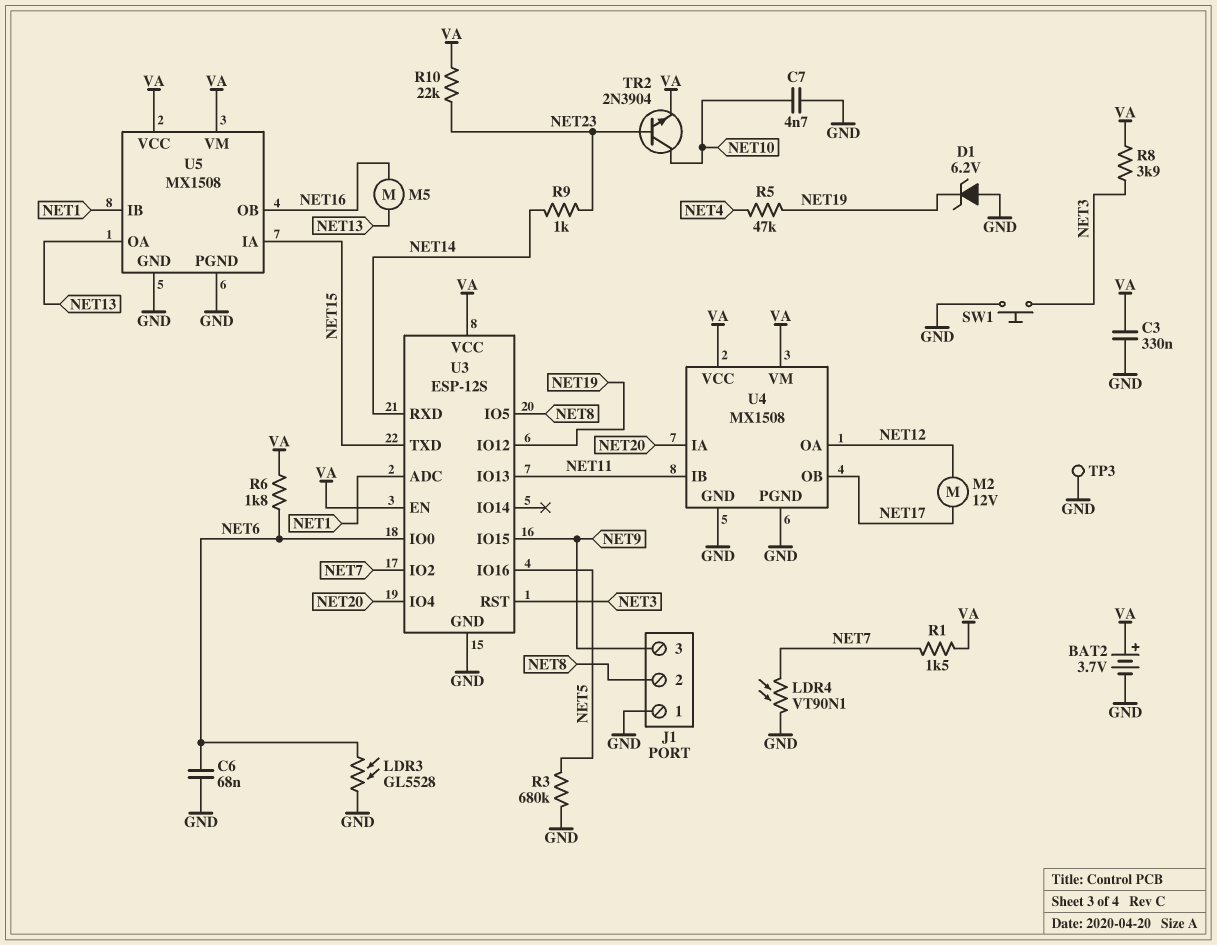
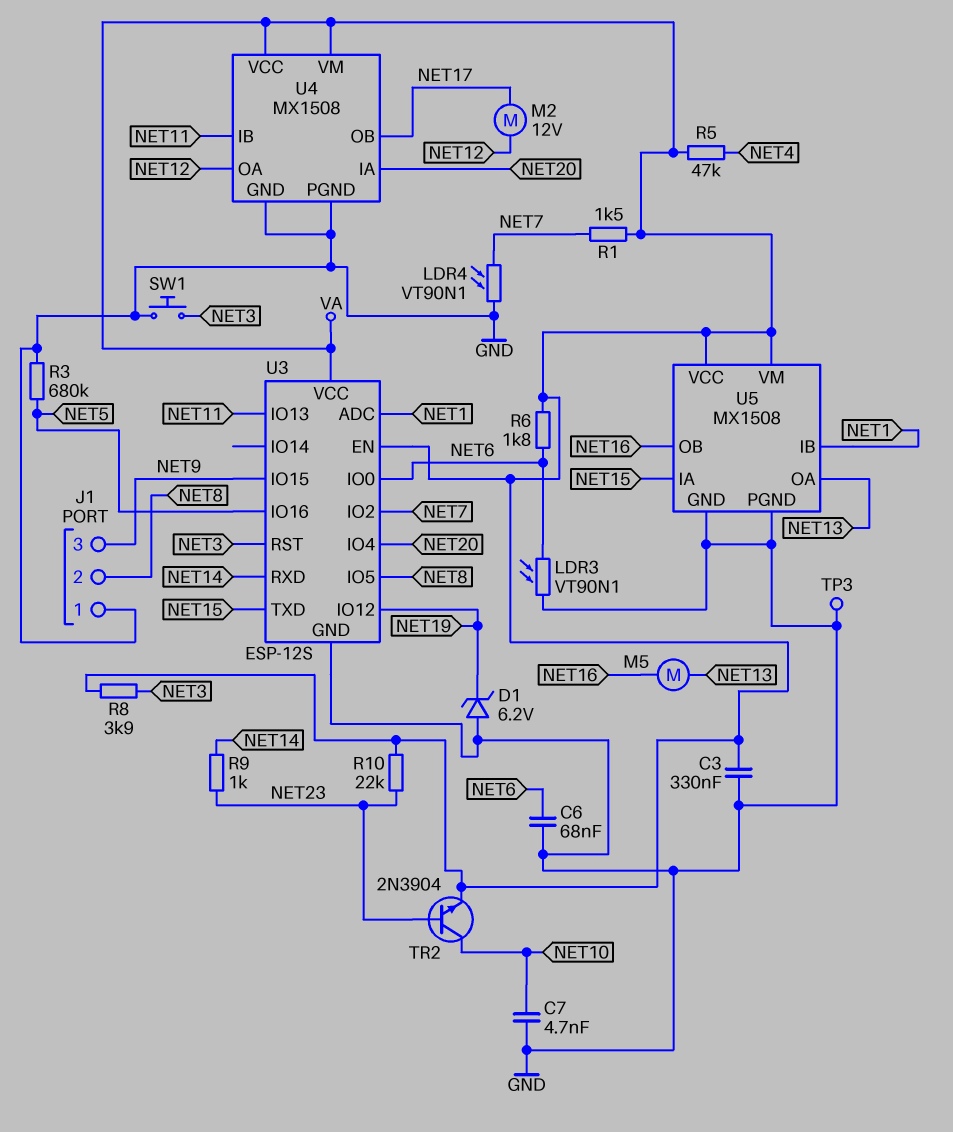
BAT2: 3.7V (plus VA, minus GND) -> none
LDR3: GL5528 (GND, NET6) -> VT90N1 (GND, NET6)
R5: 47k (NET4, NET19) -> 47k (NET4, VA)

